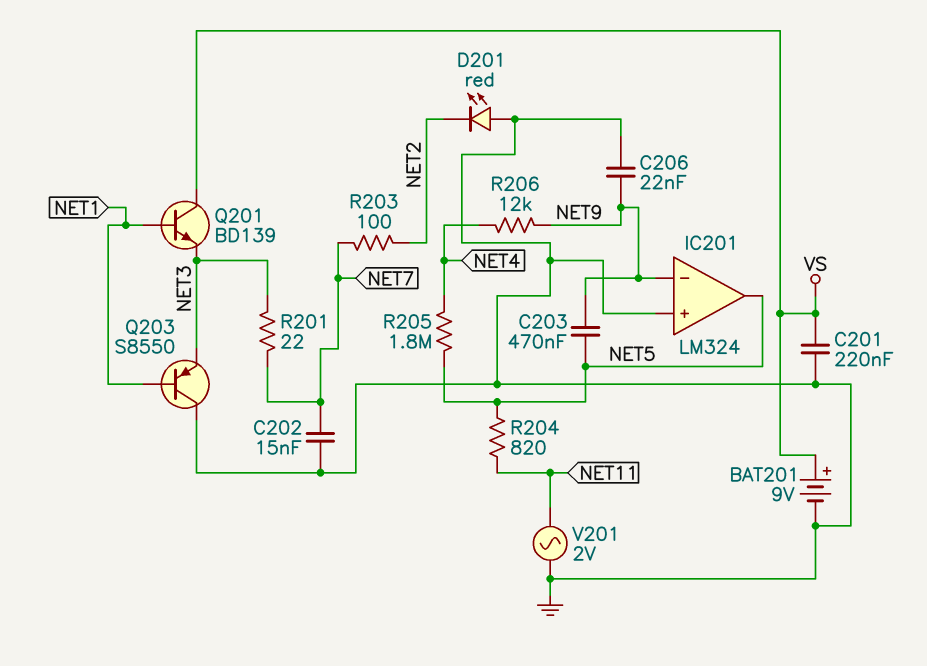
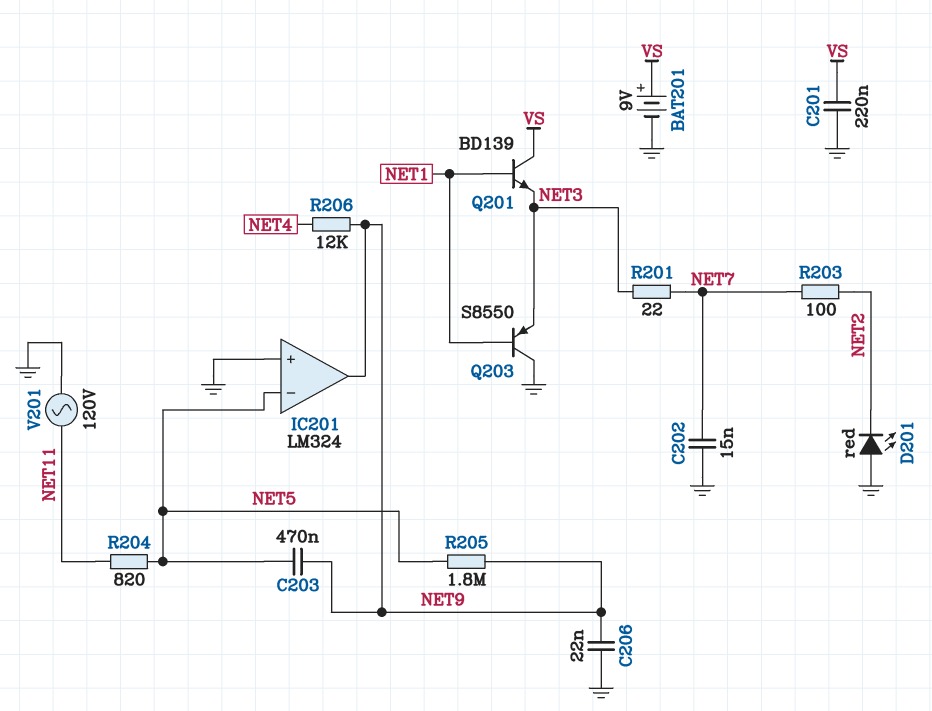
IC201 pin in-: NET9 -> NET5
IC201 pin out: NET5 -> NET9
R205: 1.8M (NET4, NET5) -> 1.8M (NET5, NET9)
V201: AC 2V (GND, NET11) -> AC 120V (GND, NET11)

